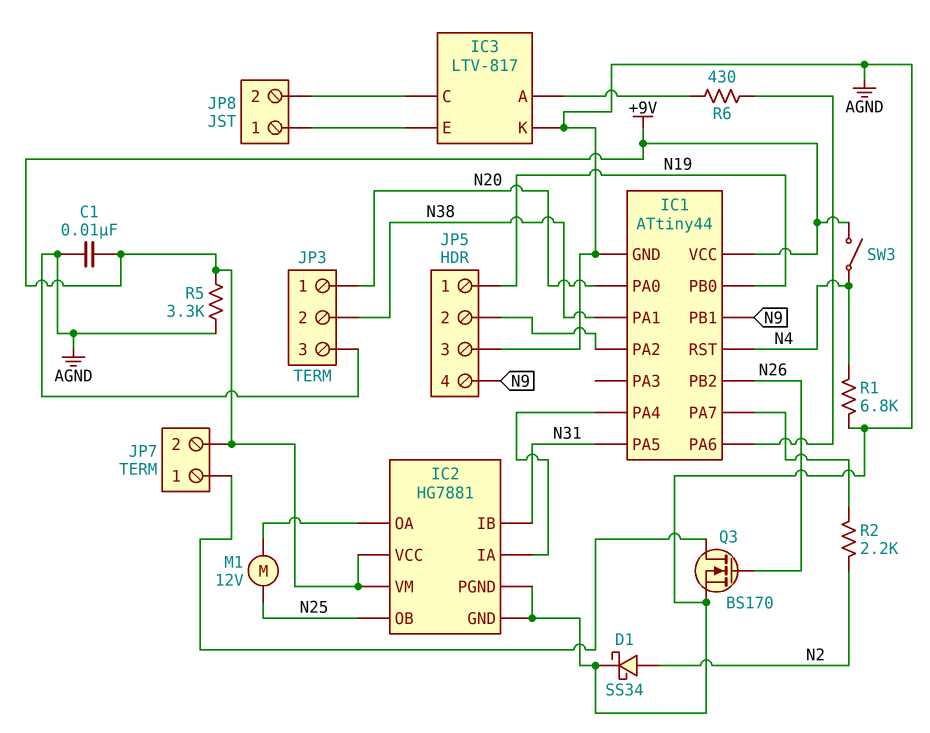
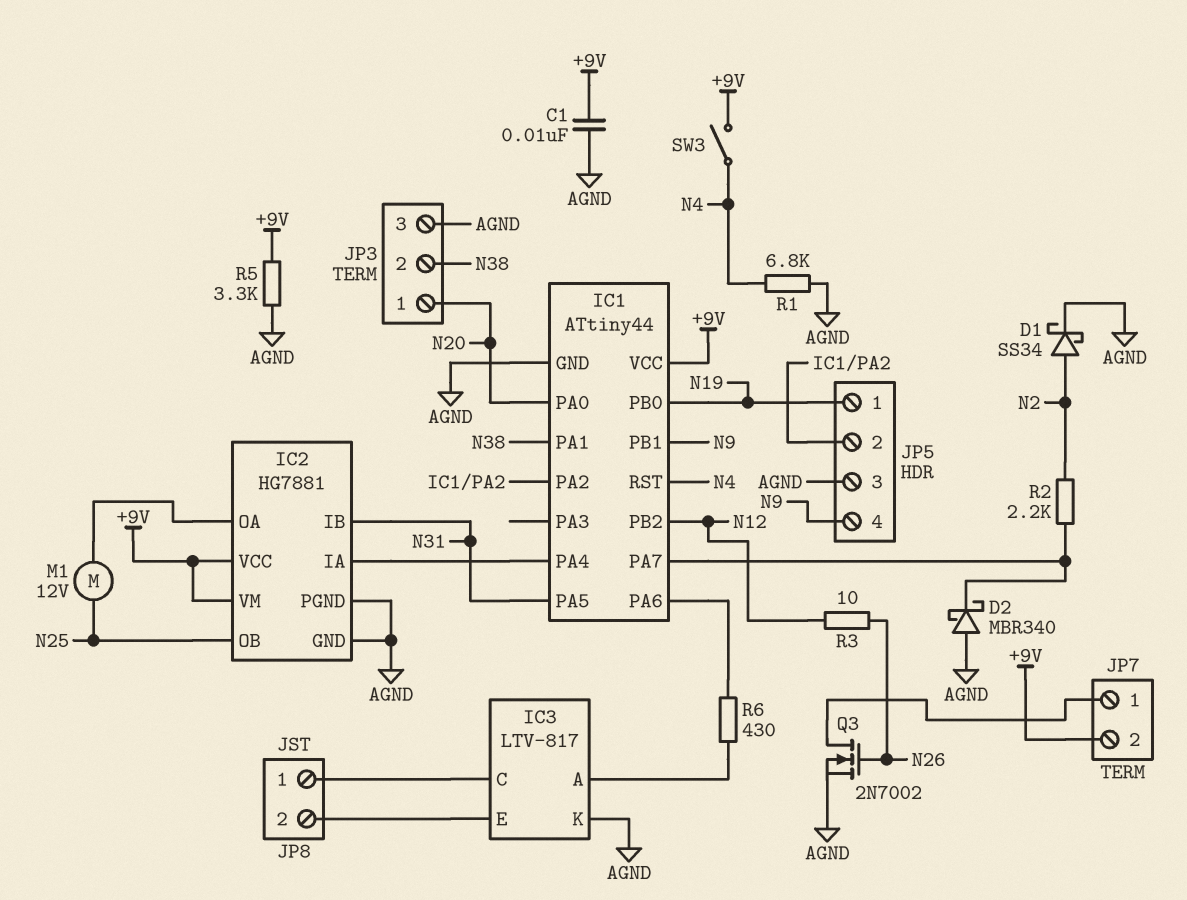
D2: none -> schottky MBR340 (A AGND, K IC1/PA7)
IC1 pin PB2: N26 -> N12
JP8 pin 1: IC3/E -> IC3/C
JP8 pin 2: IC3/C -> IC3/E
Q3: NMOS BS170 (G N26, D JP7/1, S AGND) -> NMOS 2N7002 (G N26, D JP7/1, S AGND)
R3: none -> 10 (N12, N26)

